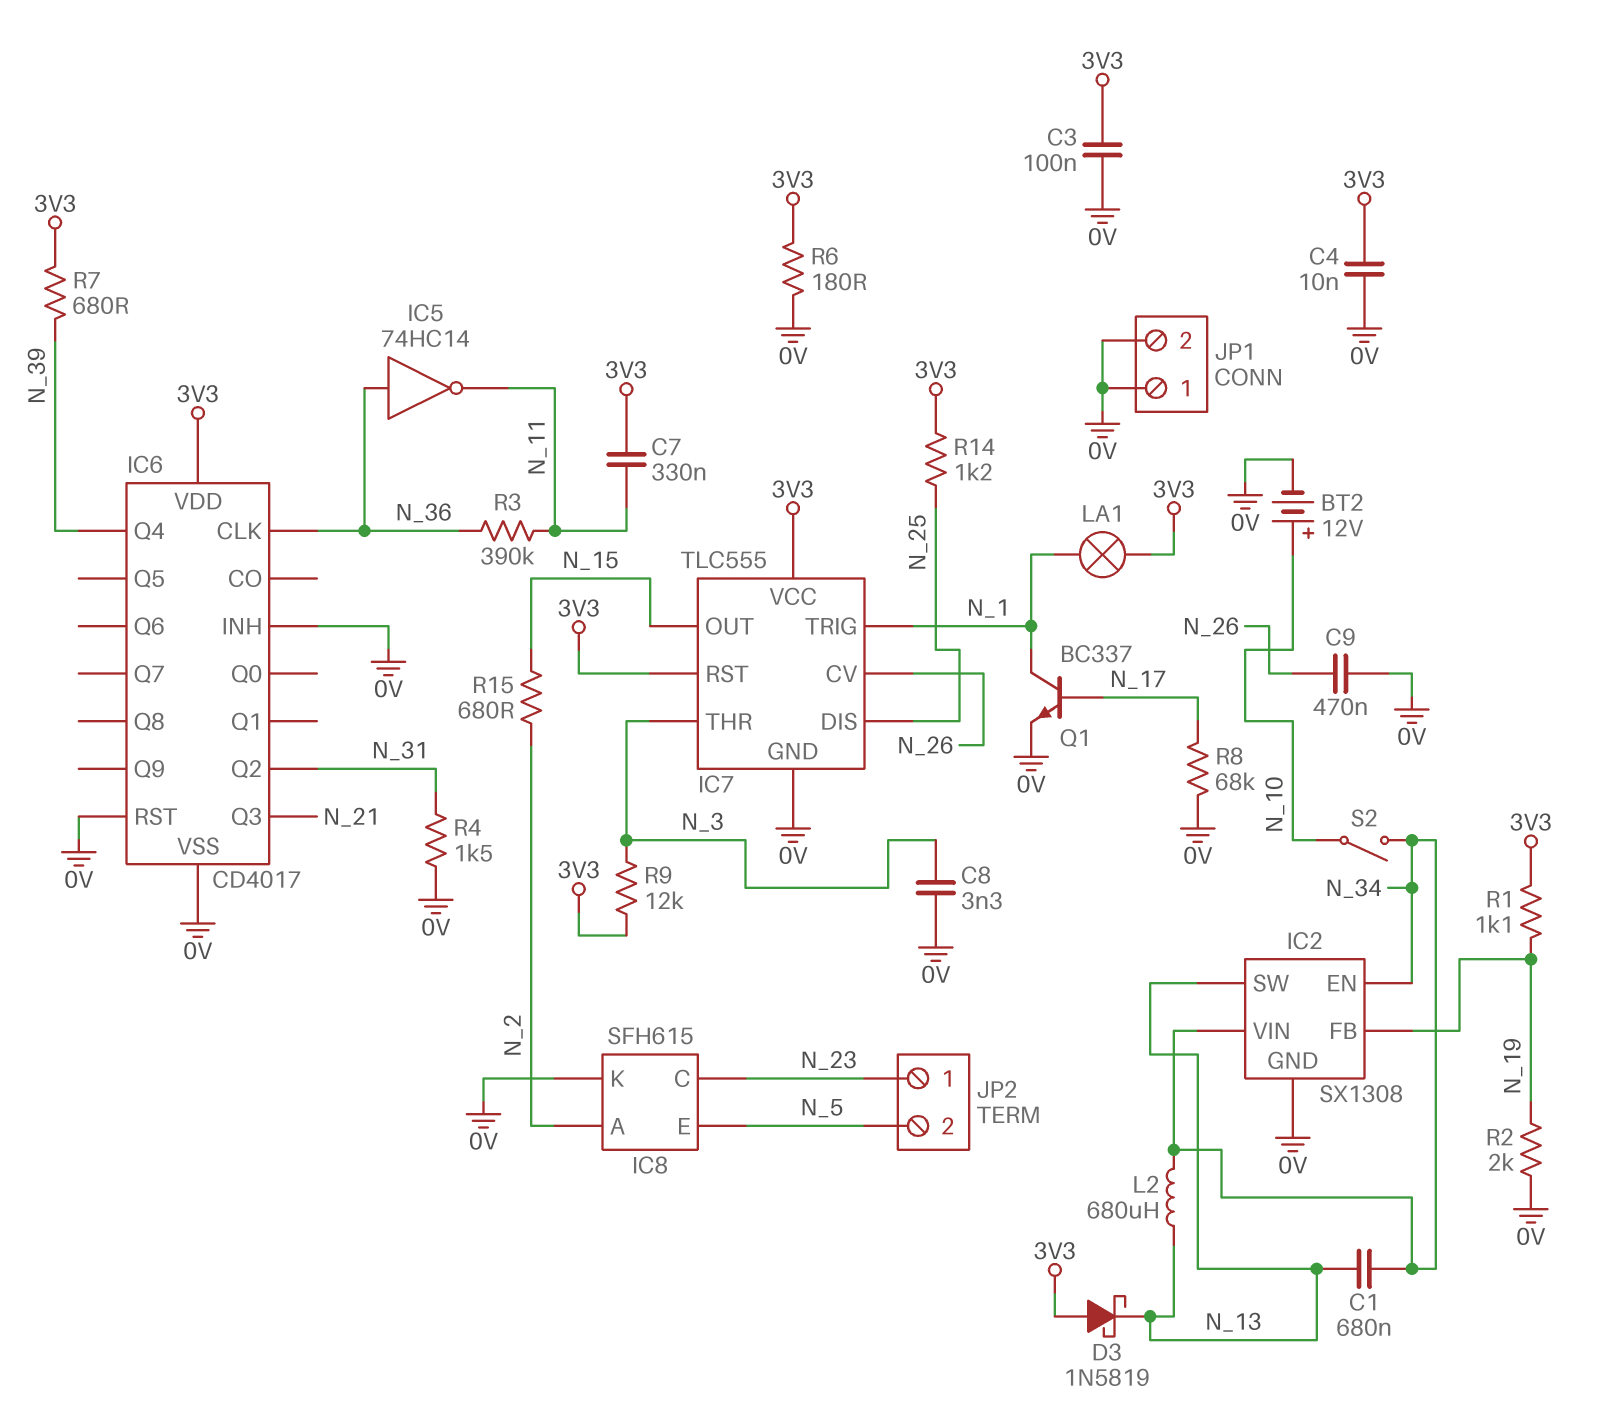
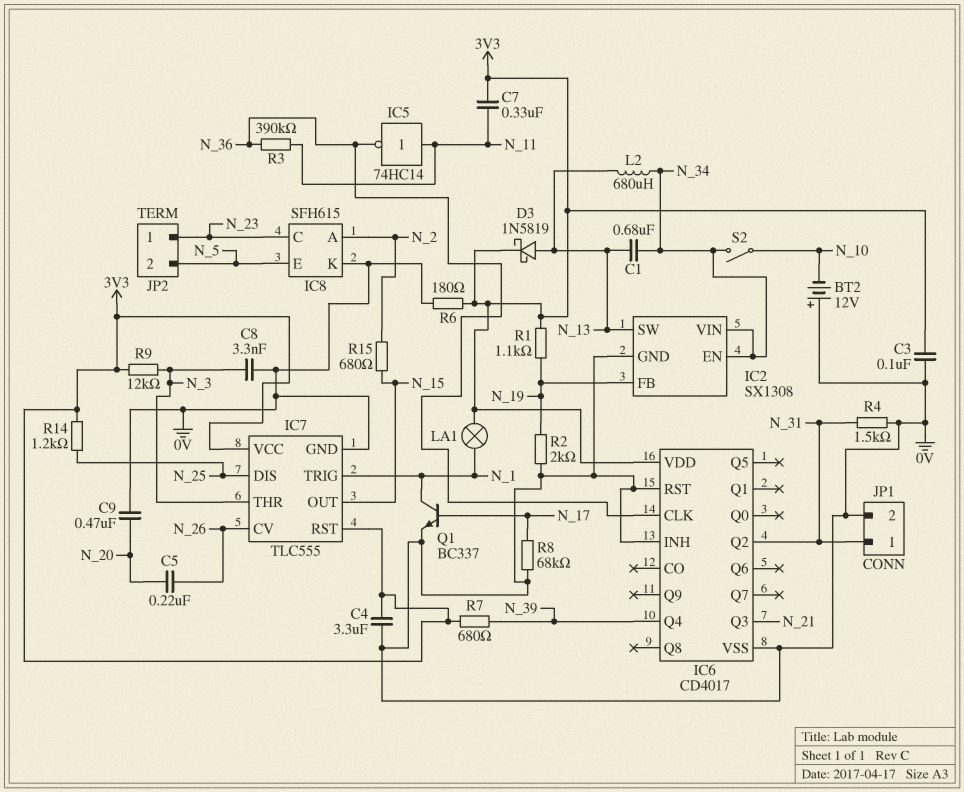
BT2: 12V (plus N_10, minus 0V) -> 12V (plus 0V, minus N_10)
C4: 10nF (0V, 3V3) -> 3.3uF (0V, 3V3)
C5: none -> 220nF (N_20, N_26)
C9: 470nF (0V, N_26) -> 470nF (0V, N_20)
D3: schottky 1N5819 (A 3V3, K N_13) -> schottky 1N5819 (A N_13, K 3V3)
IC5: NOT 74HC14 (in N_36, out N_11) -> NOT 74HC14 (in N_11, out N_36)
JP1 pin 1: 0V -> N_31

